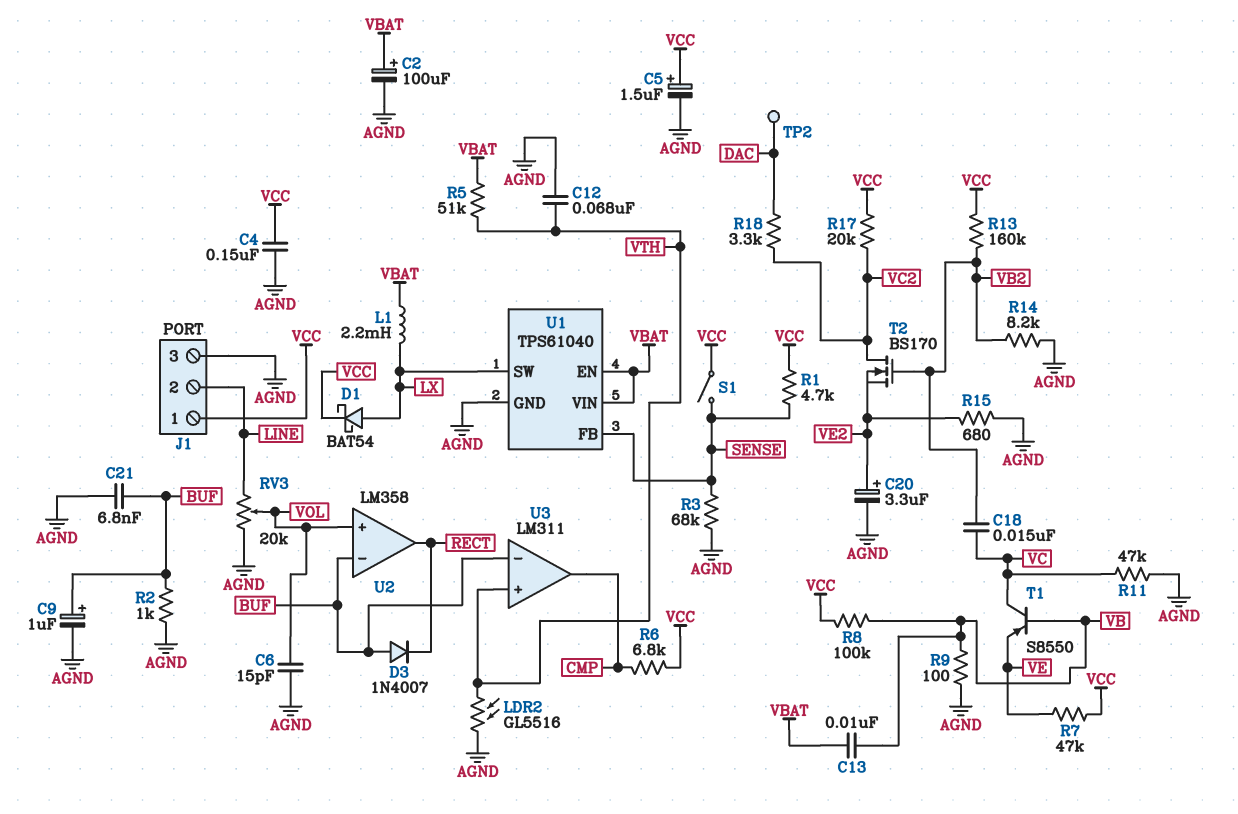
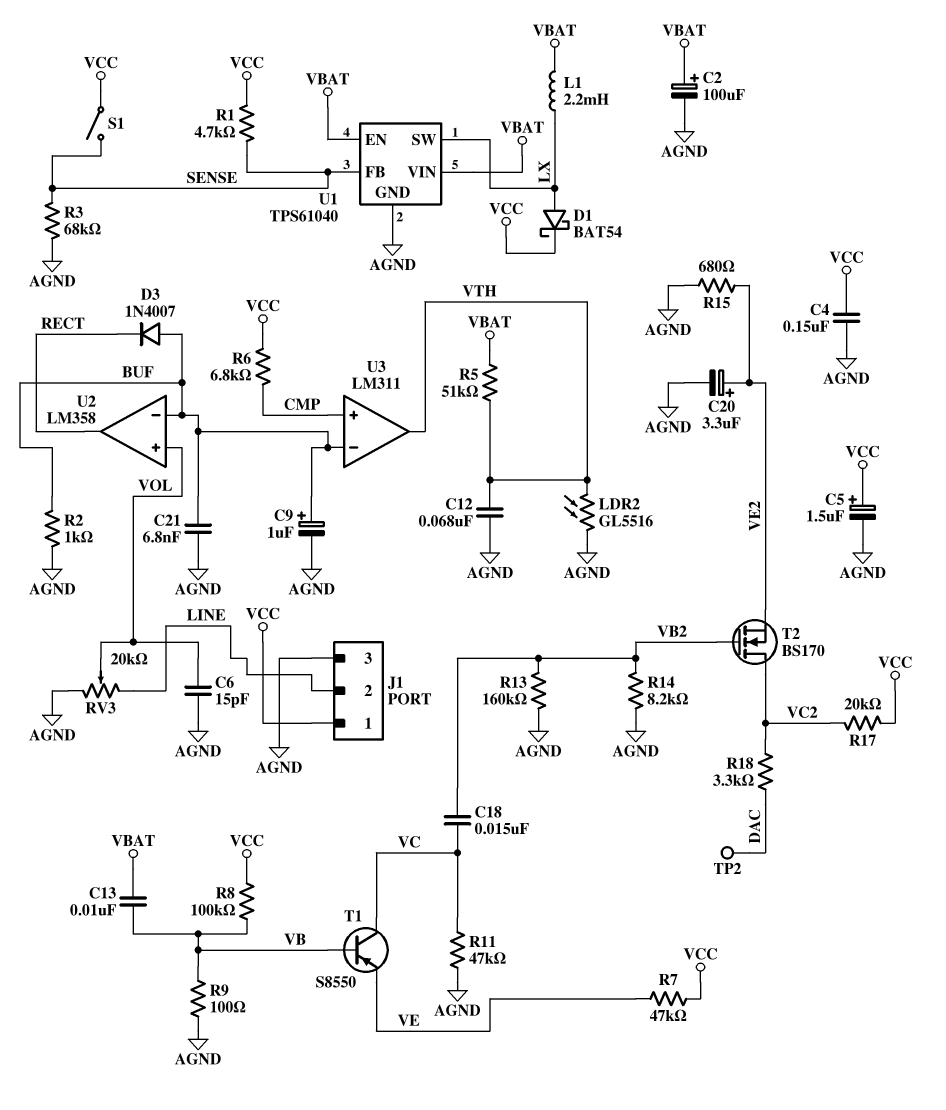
R13: 160k (VB2, VCC) -> 160k (AGND, VB2)
U3 pin in+: VTH -> CMP
U3 pin out: CMP -> VTH

